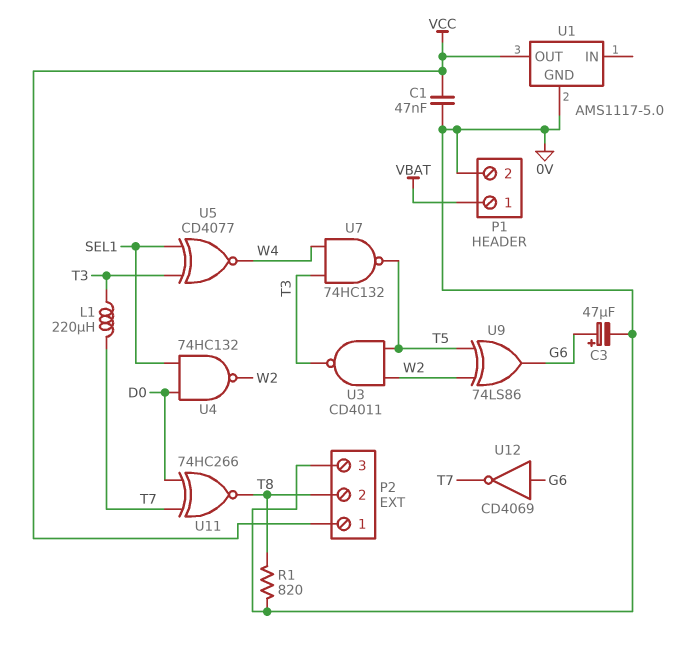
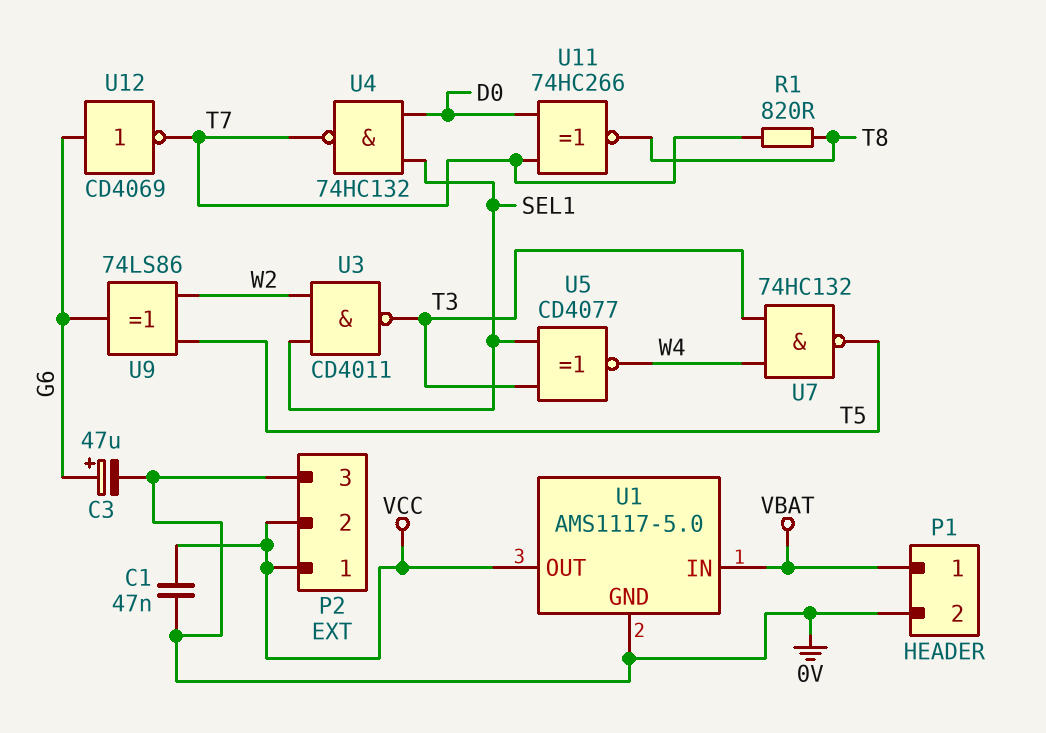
L1: 220uH (T3, T7) -> none
P2 pin 2: T8 -> VCC
R1: 820 (0V, T8) -> 820 (T7, T8)
U1 pin IN: none -> VBAT
U3: NAND CD4011 (in T5, in W2, out T3) -> NAND CD4011 (in SEL1, in W2, out T3)
U4: NAND 74HC132 (in D0, in SEL1, out W2) -> NAND 74HC132 (in D0, in SEL1, out T7)

